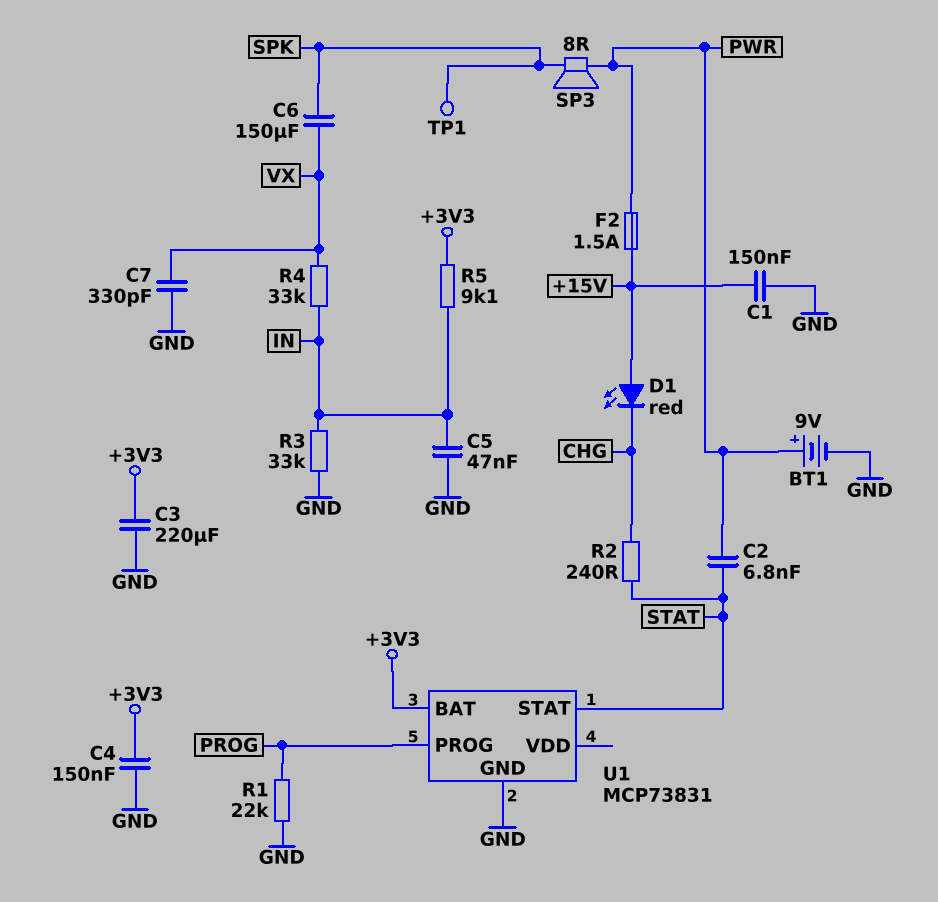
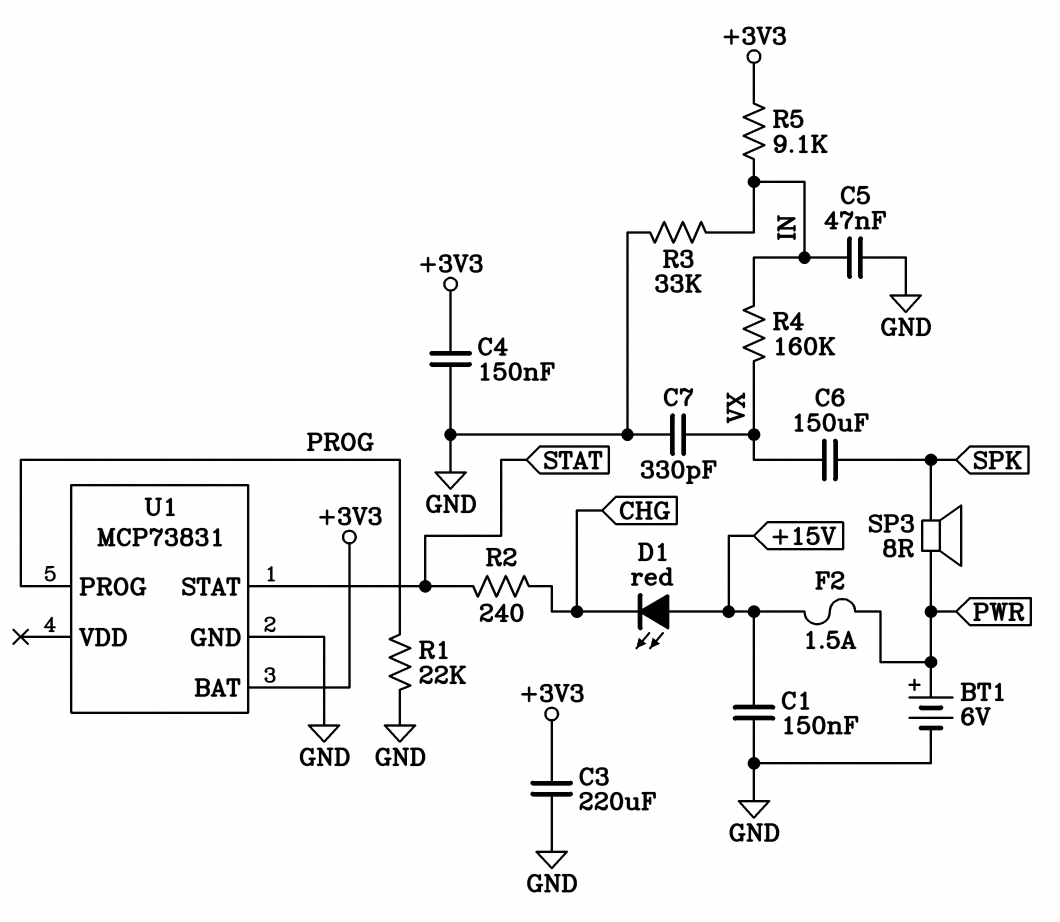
BT1: 9V (plus PWR, minus GND) -> 6V (plus PWR, minus GND)
C2: 6.8nF (PWR, STAT) -> none
R4: 33k (IN, VX) -> 160k (IN, VX)
TP1: test point (SPK) -> none

